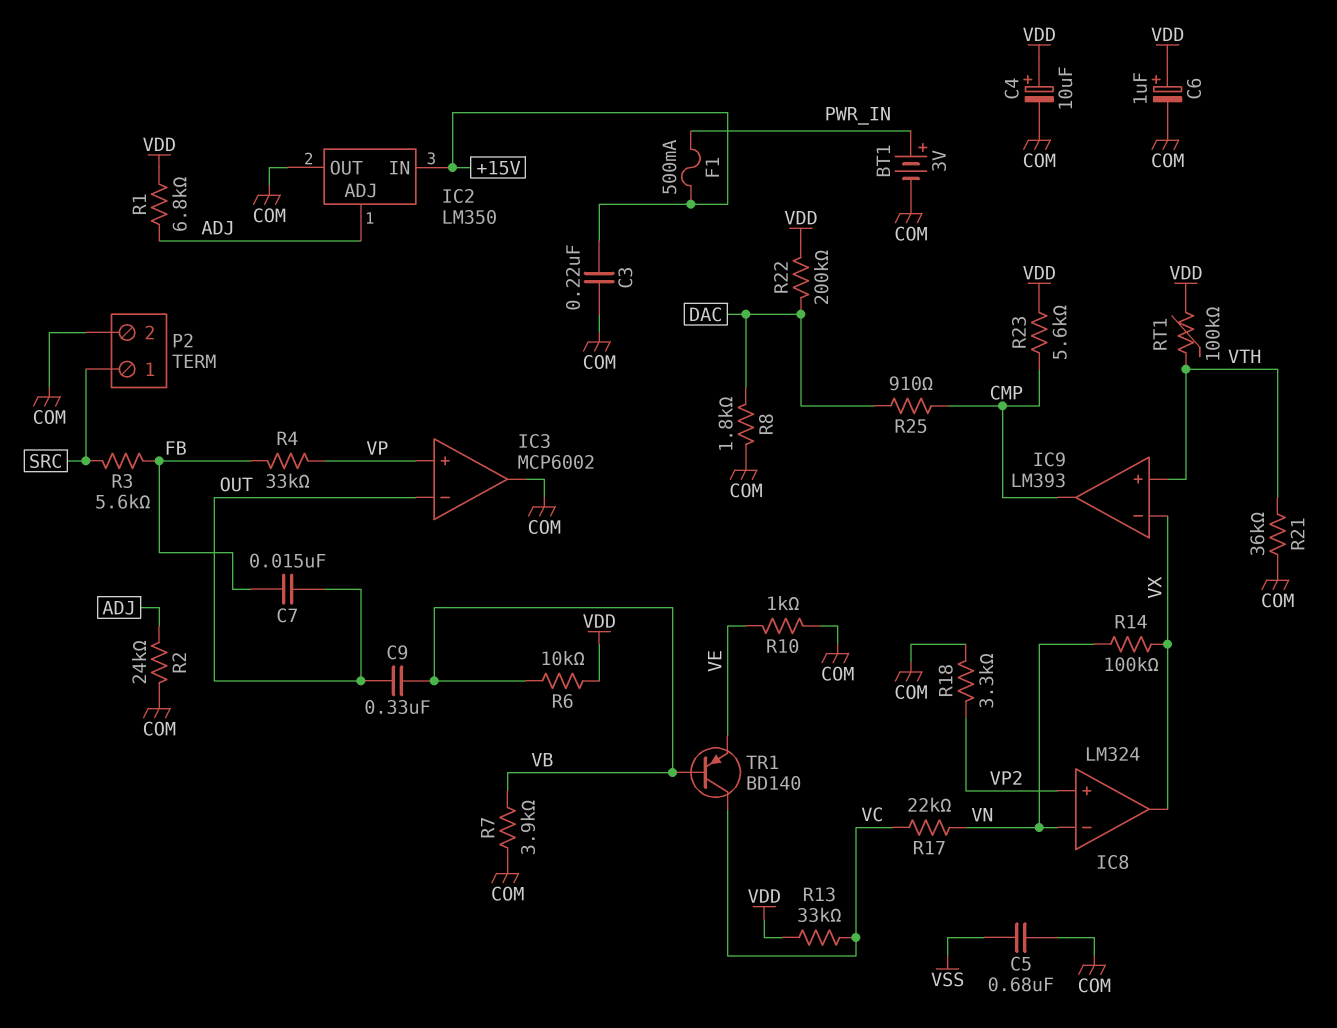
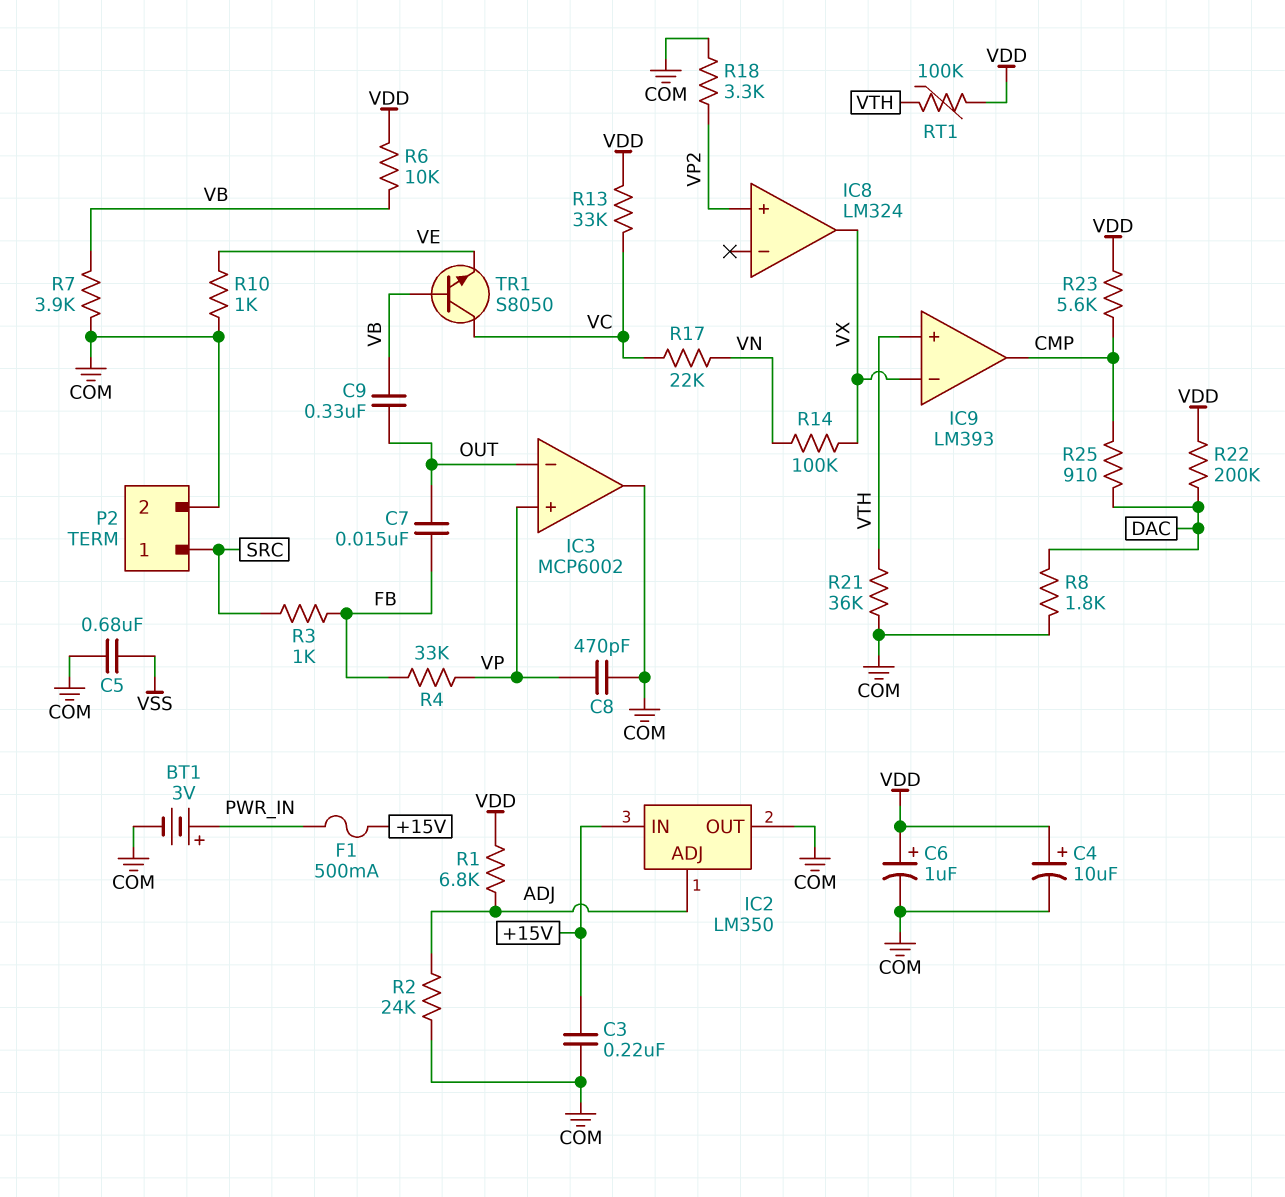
C8: none -> 470pF (COM, VP)
IC8 pin in-: VN -> none
R3: 5.6k (FB, SRC) -> 1k (FB, SRC)
TR1: PNP BD140 (B VB, C VC, E VE) -> NPN S8050 (B VB, C VC, E VE)

